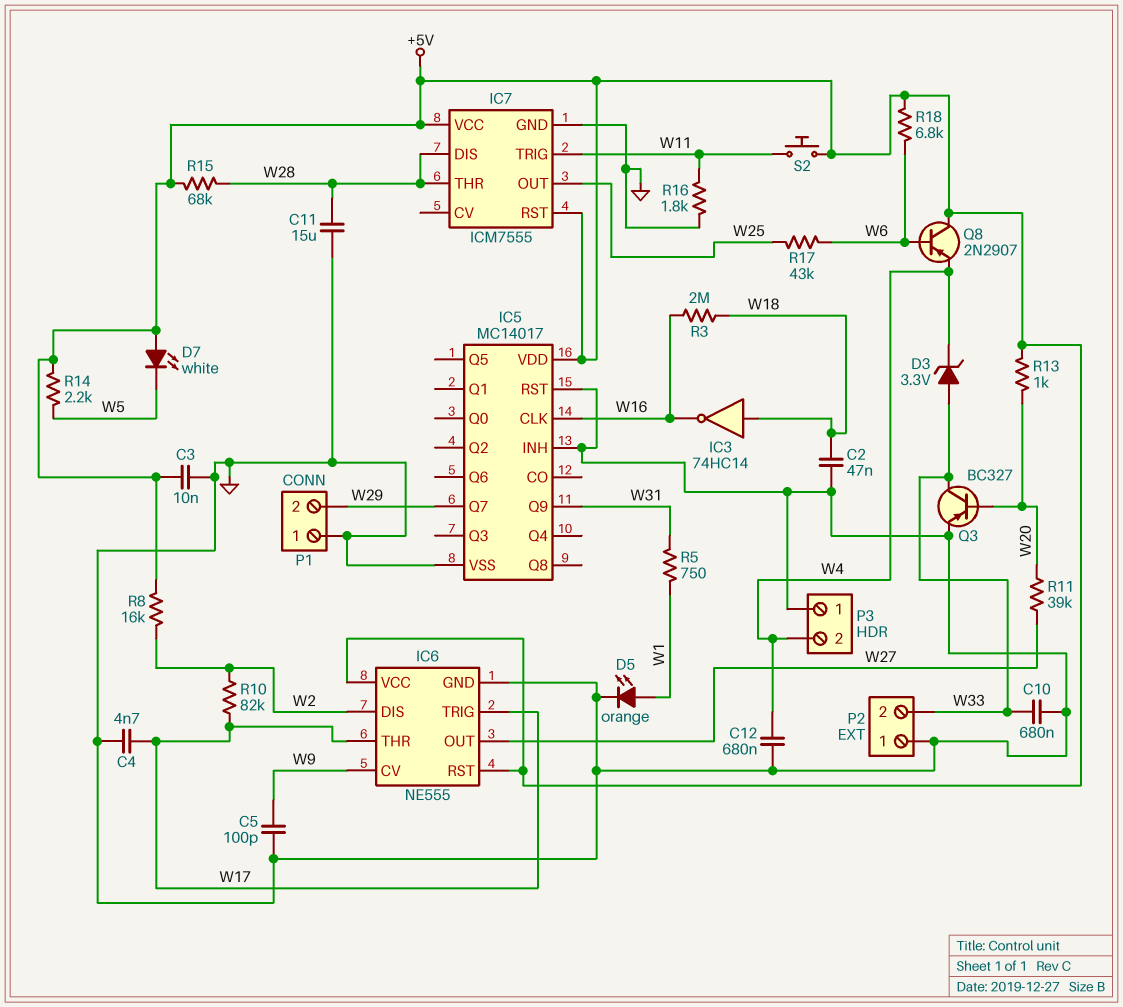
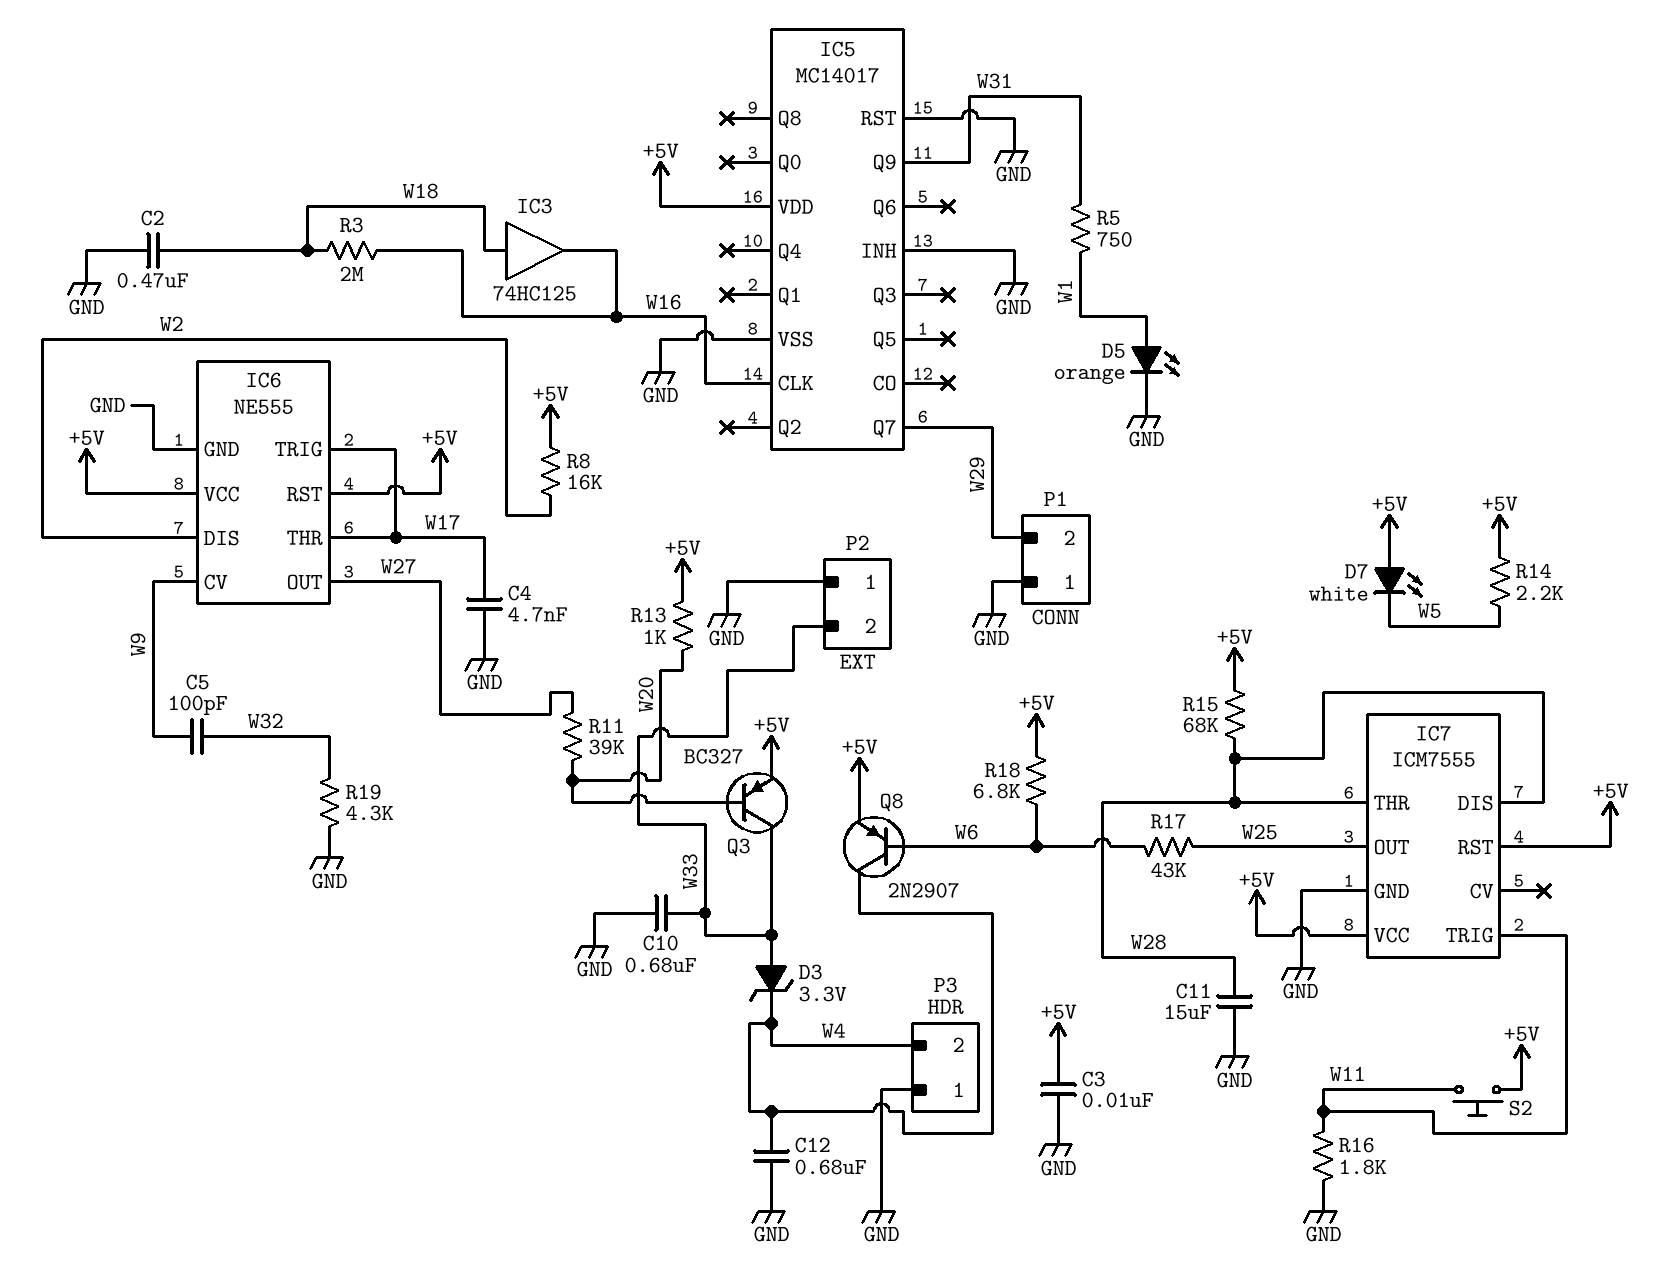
C2: 47nF (GND, W18) -> 470nF (GND, W18)
C5: 100pF (GND, W9) -> 100pF (W9, W32)
IC3: NOT 74HC14 (in W18, out W16) -> buffer 74HC125 (in W18, out W16)
Q3: PNP BC327 (B W20, C W33, E GND) -> PNP BC327 (B W20, C W33, E +5V)
Q8: PNP 2N2907 (B W6, C +5V, E W4) -> PNP 2N2907 (B W6, C W4, E +5V)
R10: 82k (W2, W17) -> none
R19: none -> 4.3k (GND, W32)

